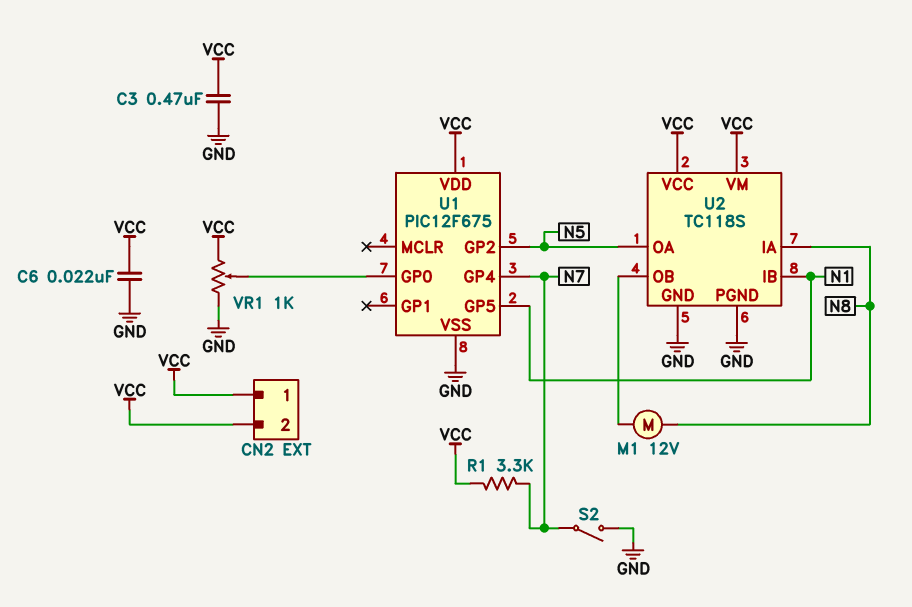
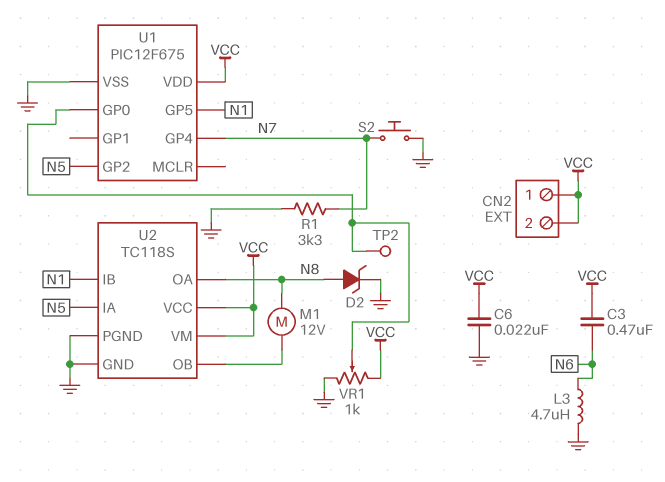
C3: 470nF (GND, VCC) -> 470nF (N6, VCC)
D2: none -> zener (A N8, K GND)
L3: none -> 4.7uH (GND, N6)
R1: 3.3k (N7, VCC) -> 3.3k (GND, N7)
S2: switch (GND, N7) -> button (GND, N7)
TP2: none -> test point (U1/GP0)
U2 pin IA: N8 -> N5
U2 pin OA: N5 -> N8

